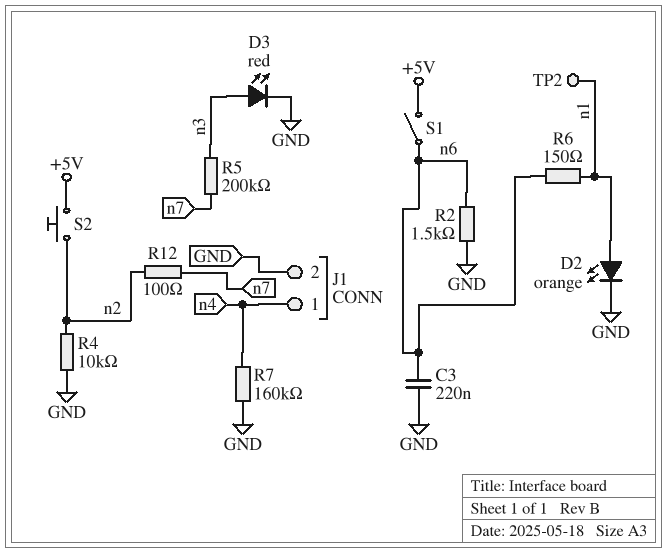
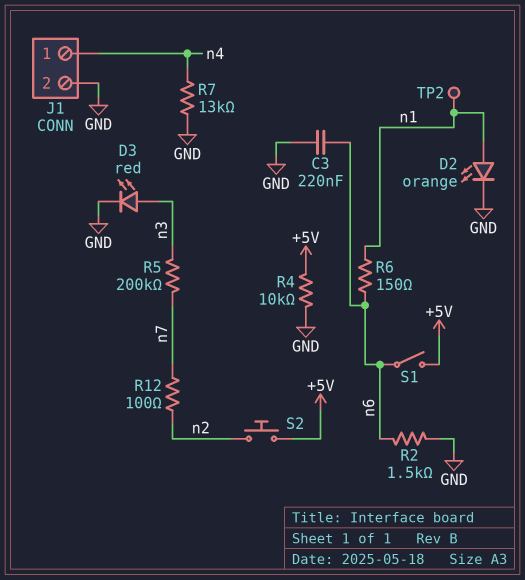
R4: 10k (GND, n2) -> 10k (+5V, GND)
R7: 160k (GND, n4) -> 13k (GND, n4)

